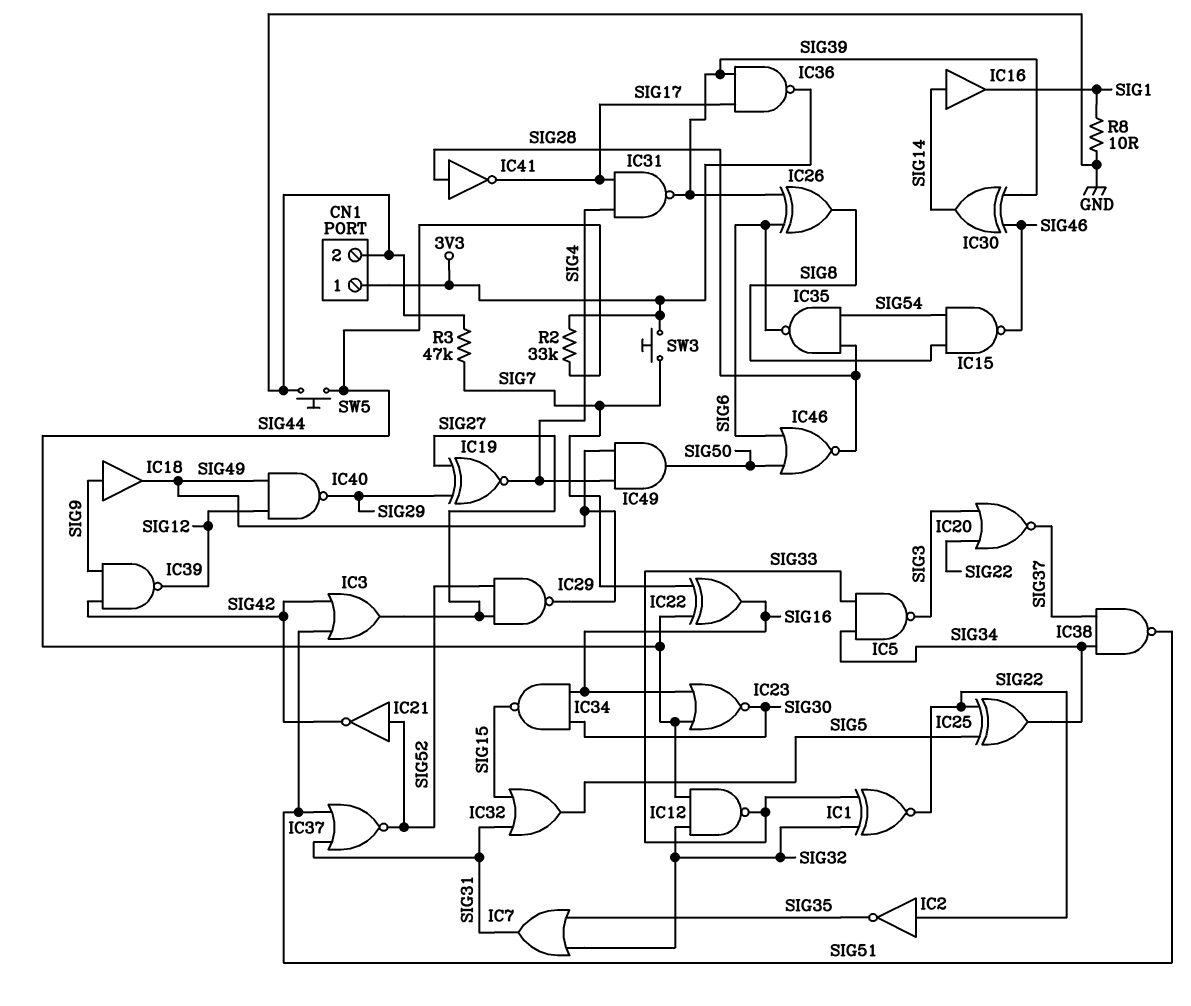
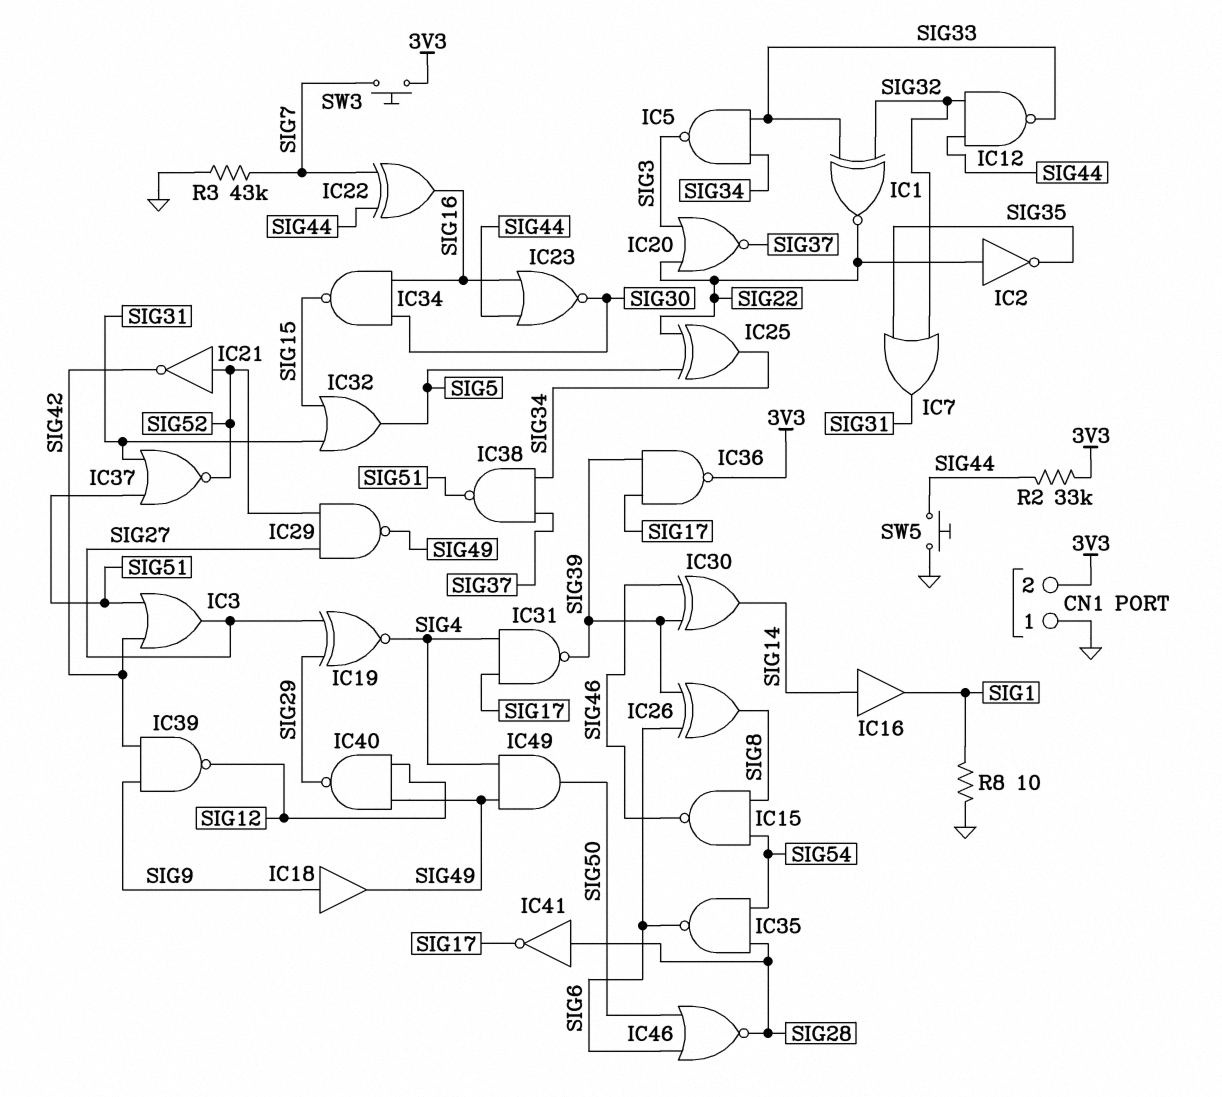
CN1 pin 1: 3V3 -> GND
CN1 pin 2: GND -> 3V3
R3: 47k (GND, SIG7) -> 43k (GND, SIG7)

